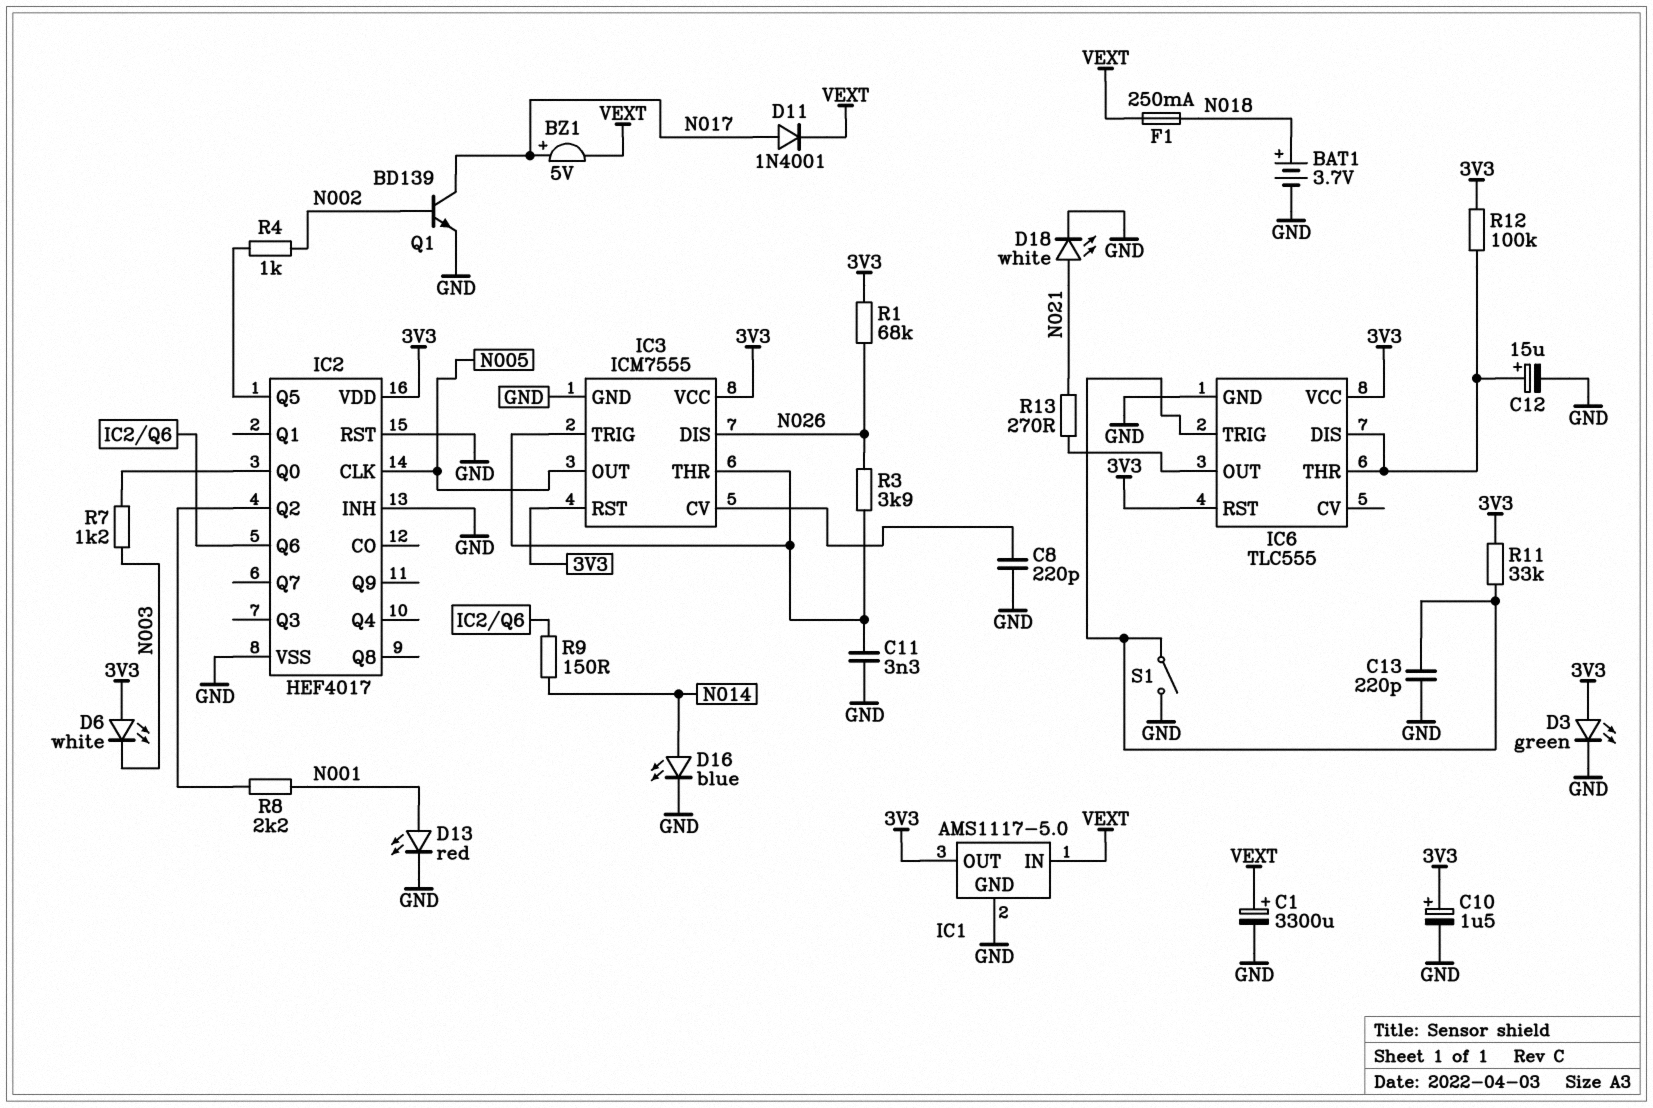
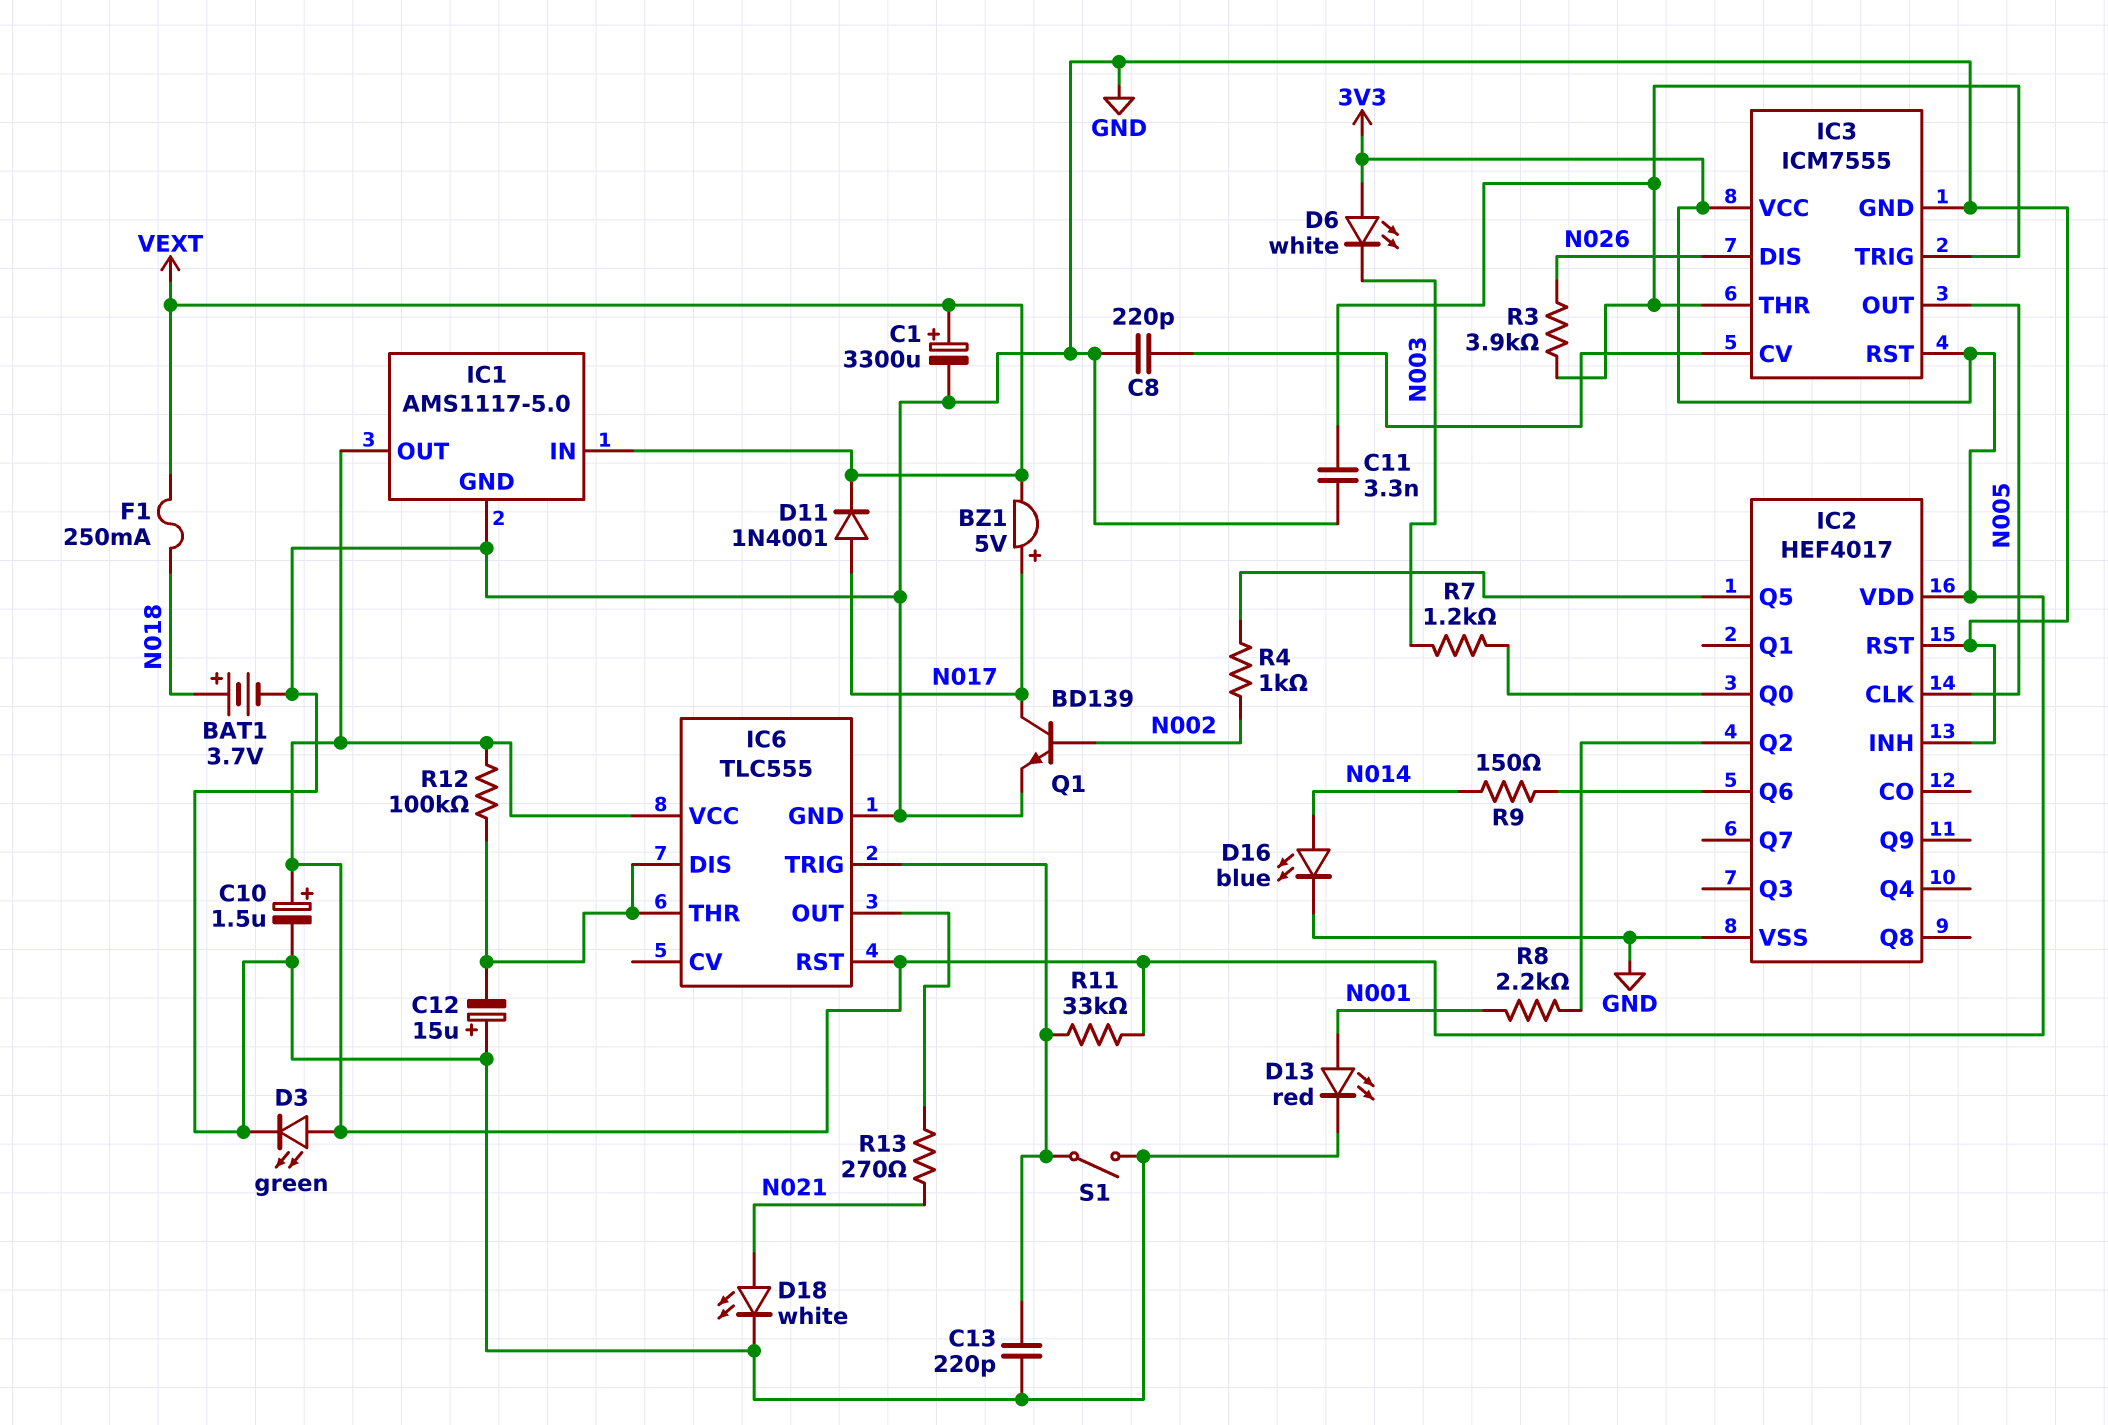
C12: 15uF (plus IC6/DIS, minus GND) -> 15uF (plus GND, minus IC6/DIS)
R1: 68k (3V3, N026) -> none

